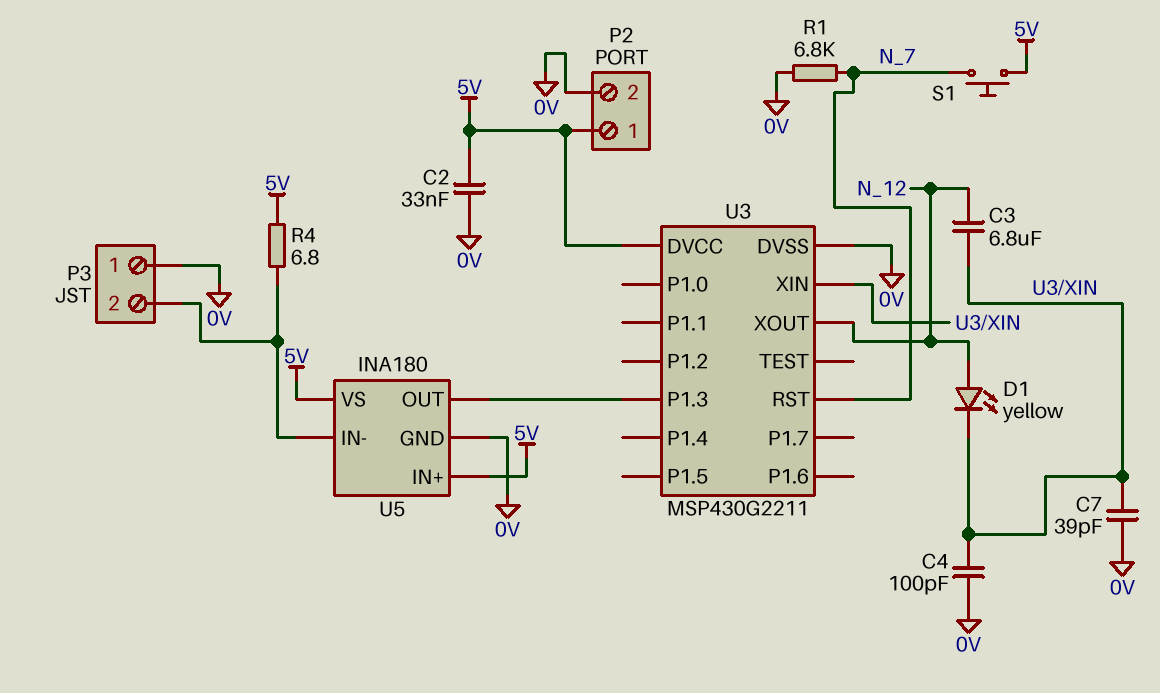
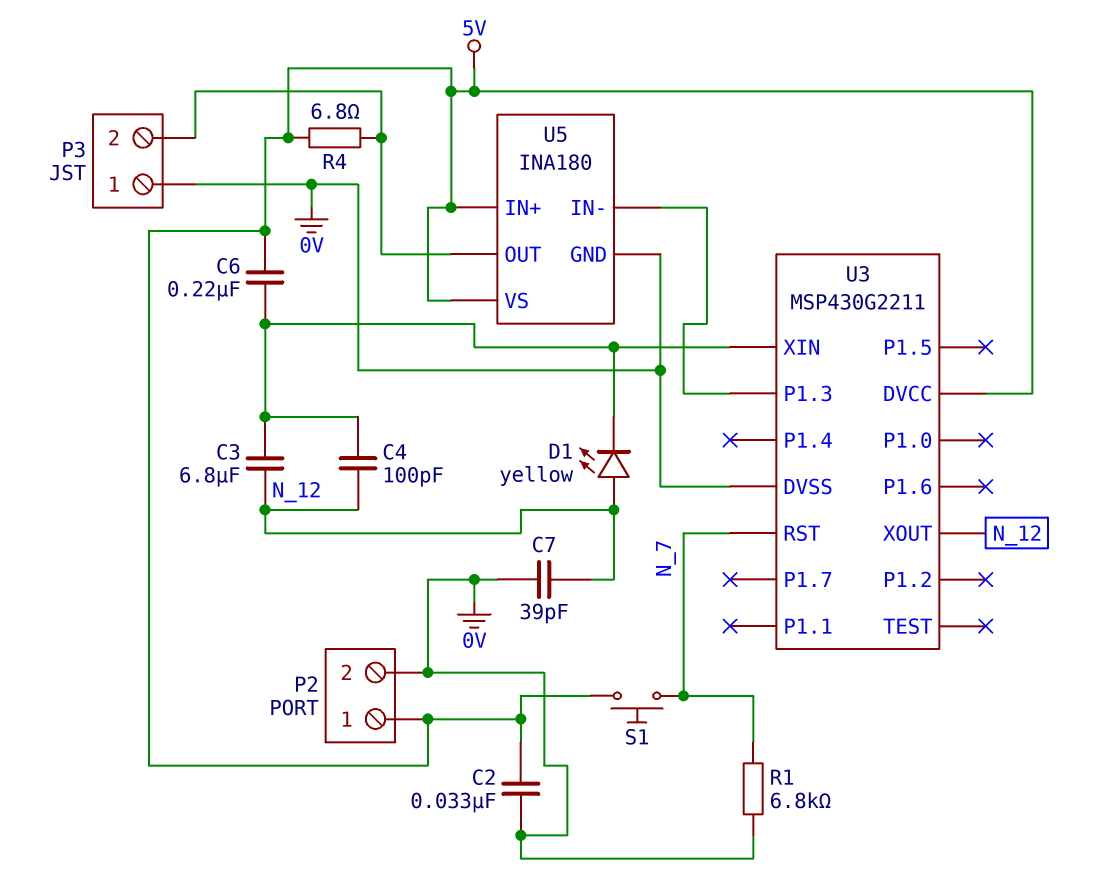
C4: 100pF (0V, U3/XIN) -> 100pF (N_12, U3/XIN)
C6: none -> 220nF (5V, U3/XIN)
C7: 39pF (0V, U3/XIN) -> 39pF (0V, N_12)
U5 pin IN-: P3/2 -> U3/P1.3
U5 pin OUT: U3/P1.3 -> P3/2

